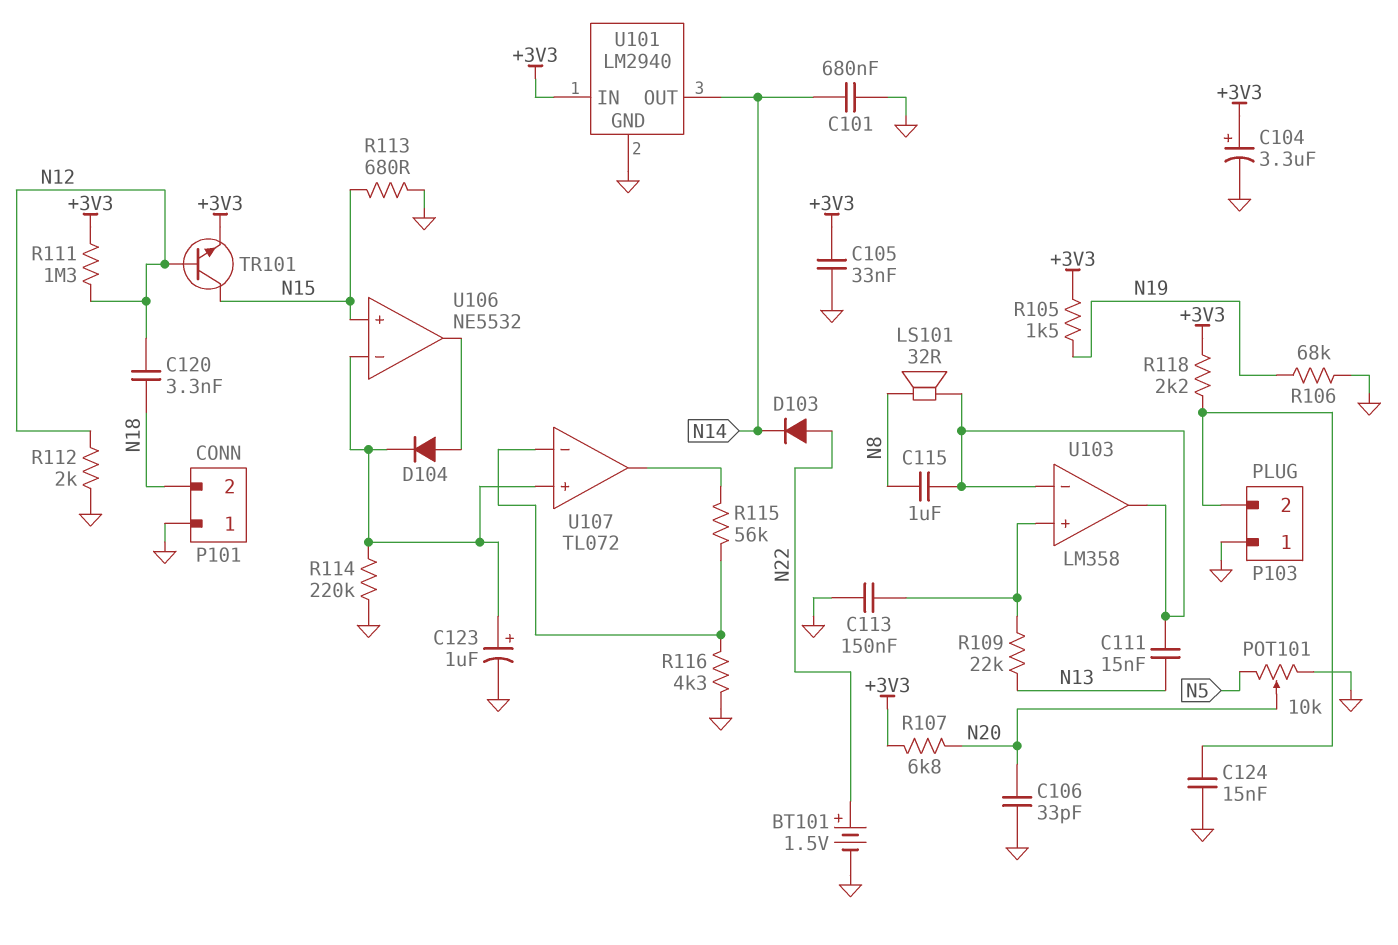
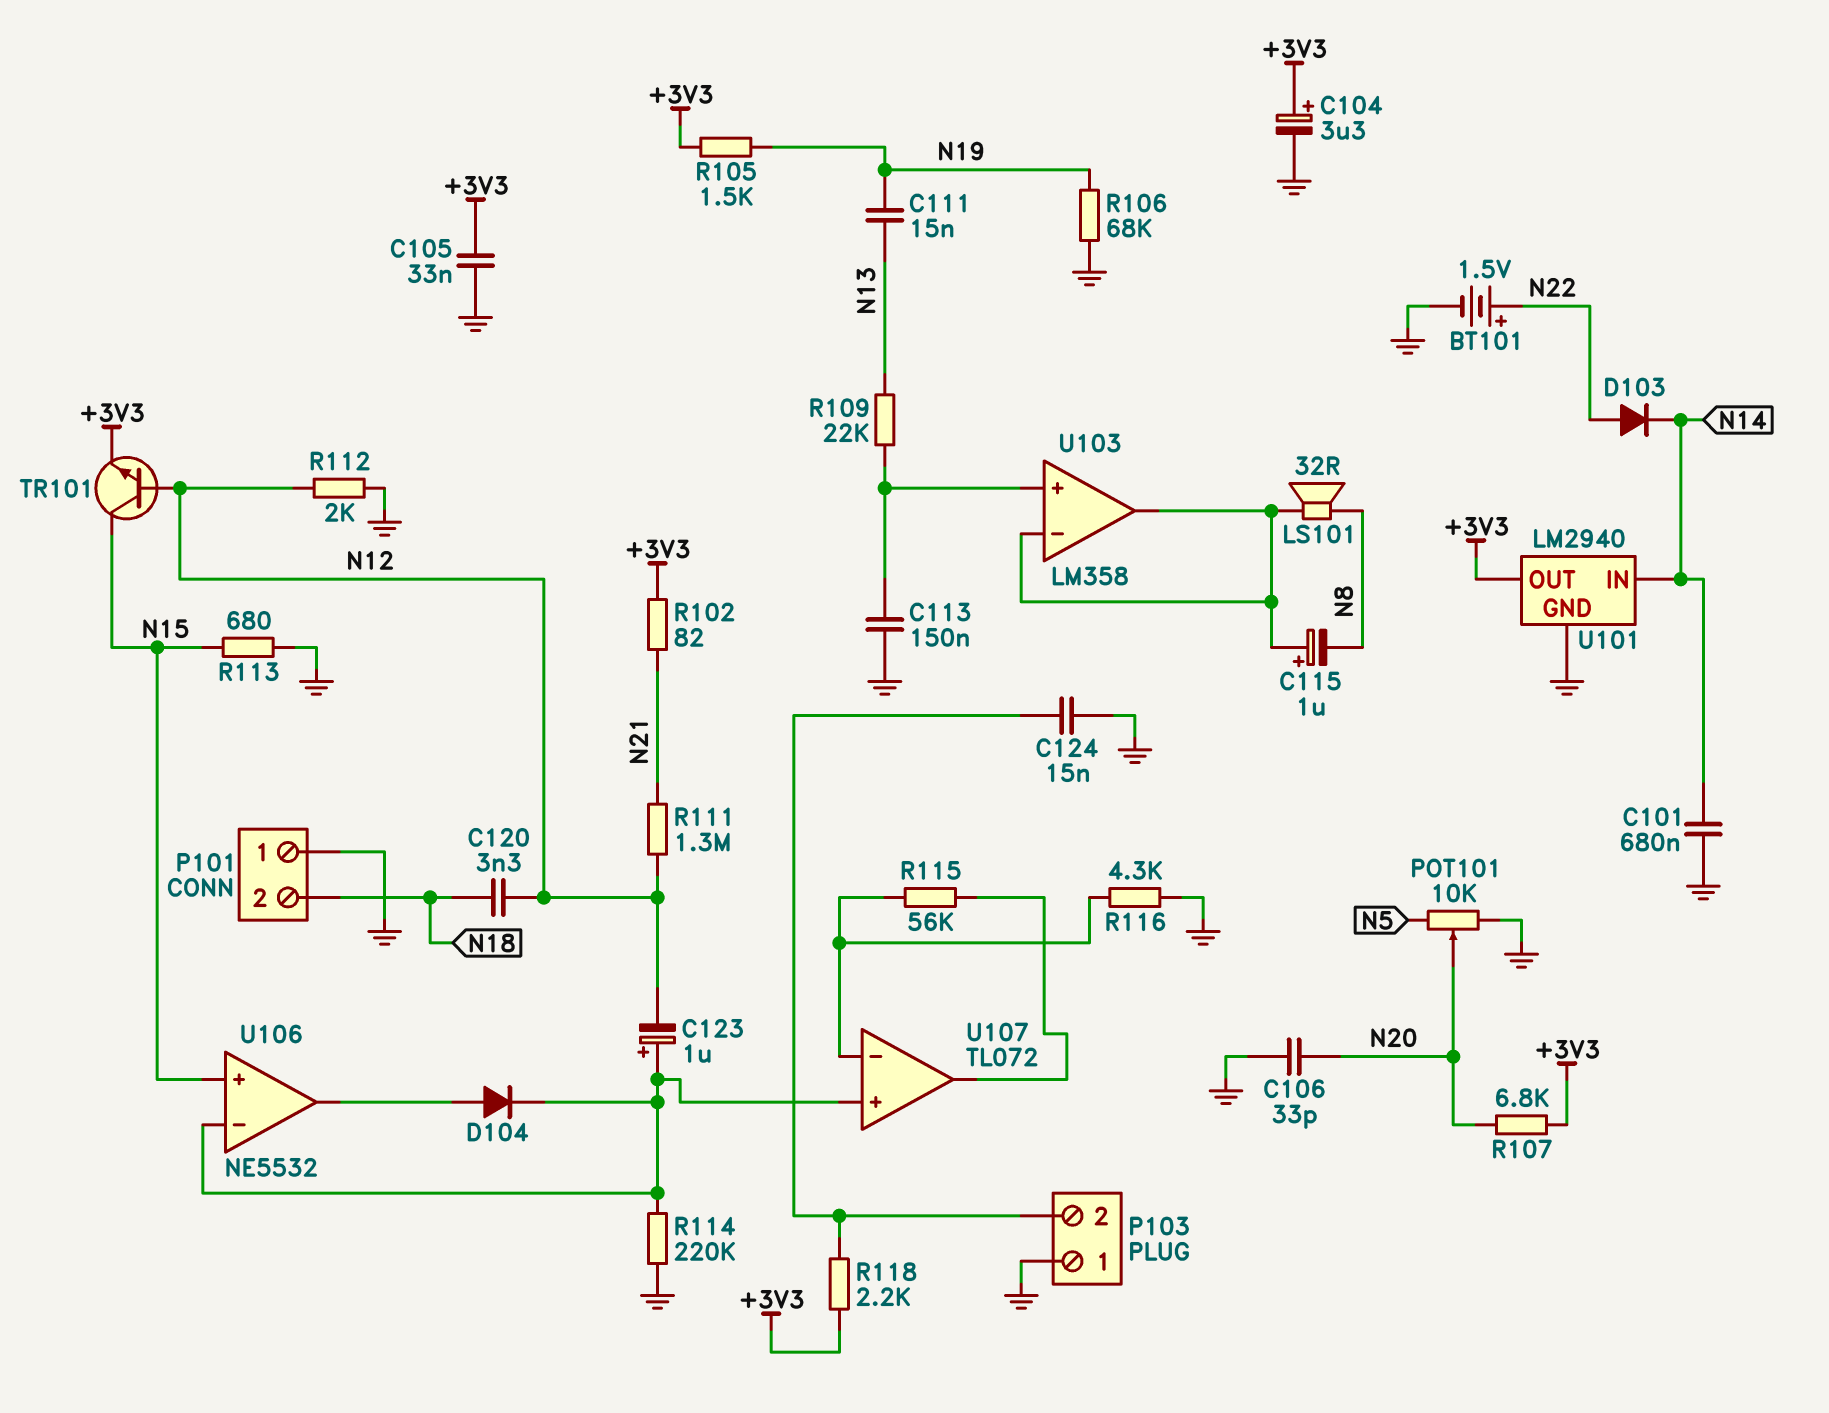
C111: 15nF (N13, U103/in-) -> 15nF (N13, N19)
C115: 1uF (N8, U103/in-) -> 1uF (plus U103/in-, minus N8)
C123: 1uF (plus U106/in-, minus GND) -> 1uF (plus U106/in-, minus N12)
R102: none -> 82 (+3V3, N21)
R111: 1.3M (+3V3, N12) -> 1.3M (N12, N21)
U101 pin IN: +3V3 -> N14
U101 pin OUT: N14 -> +3V3

